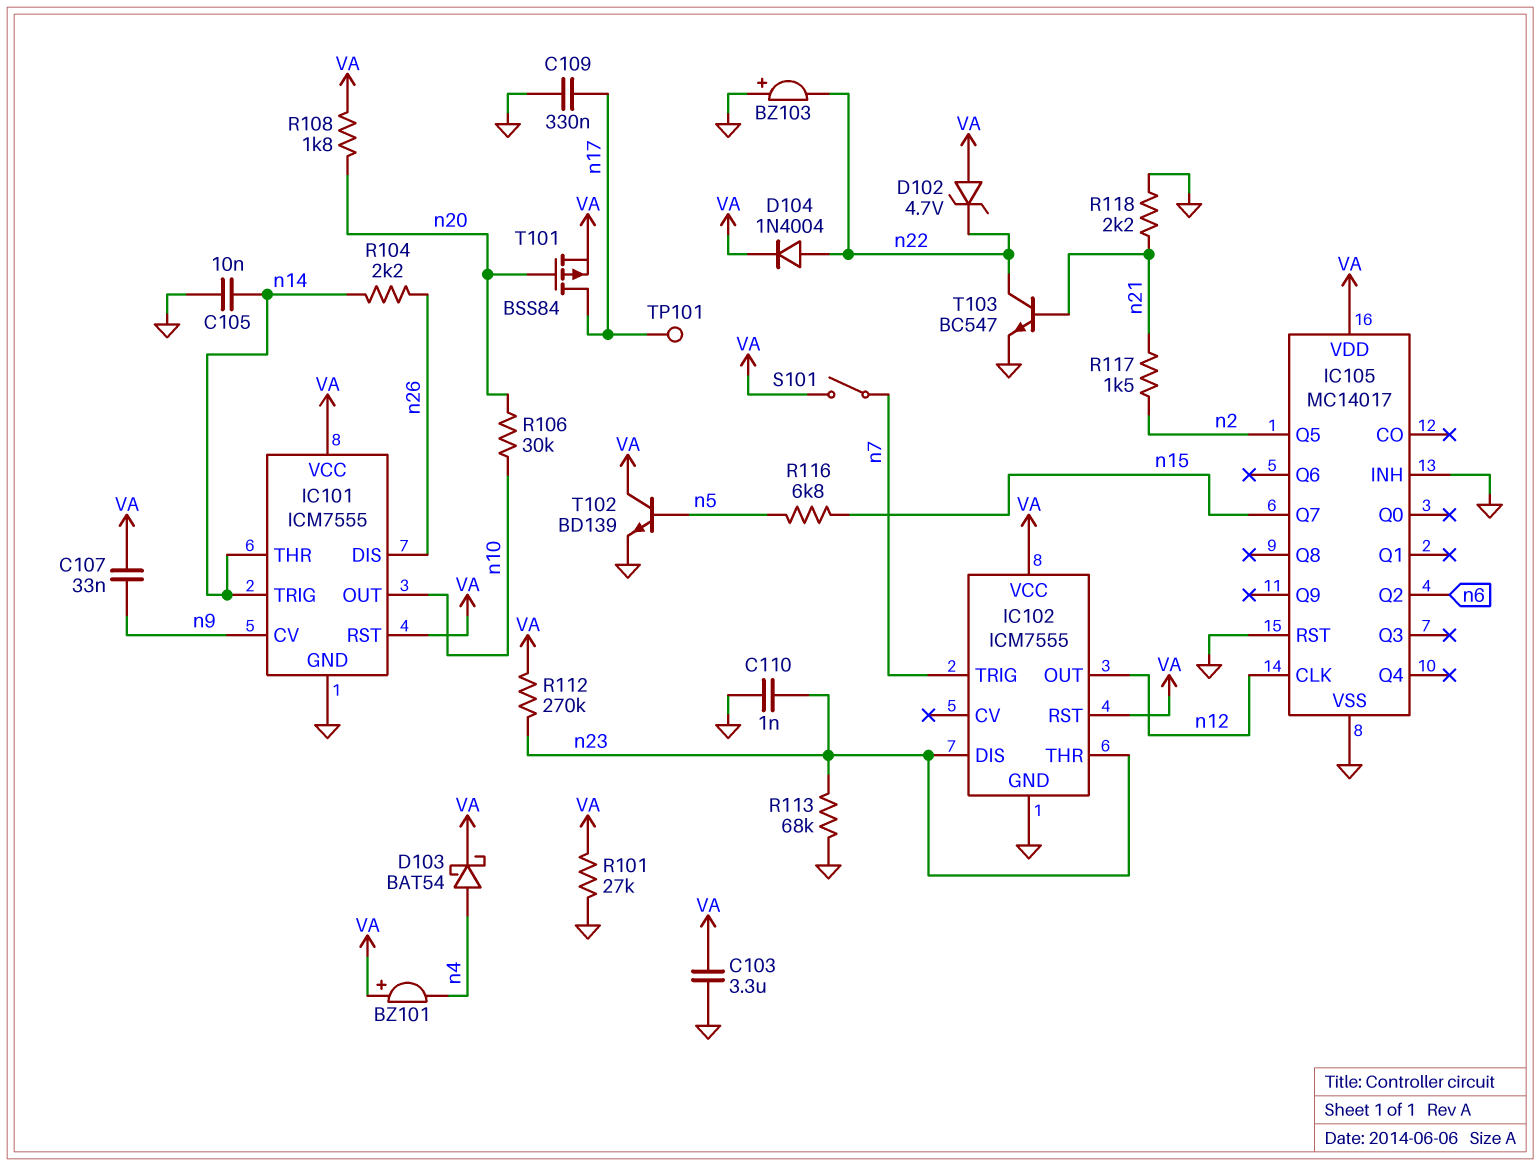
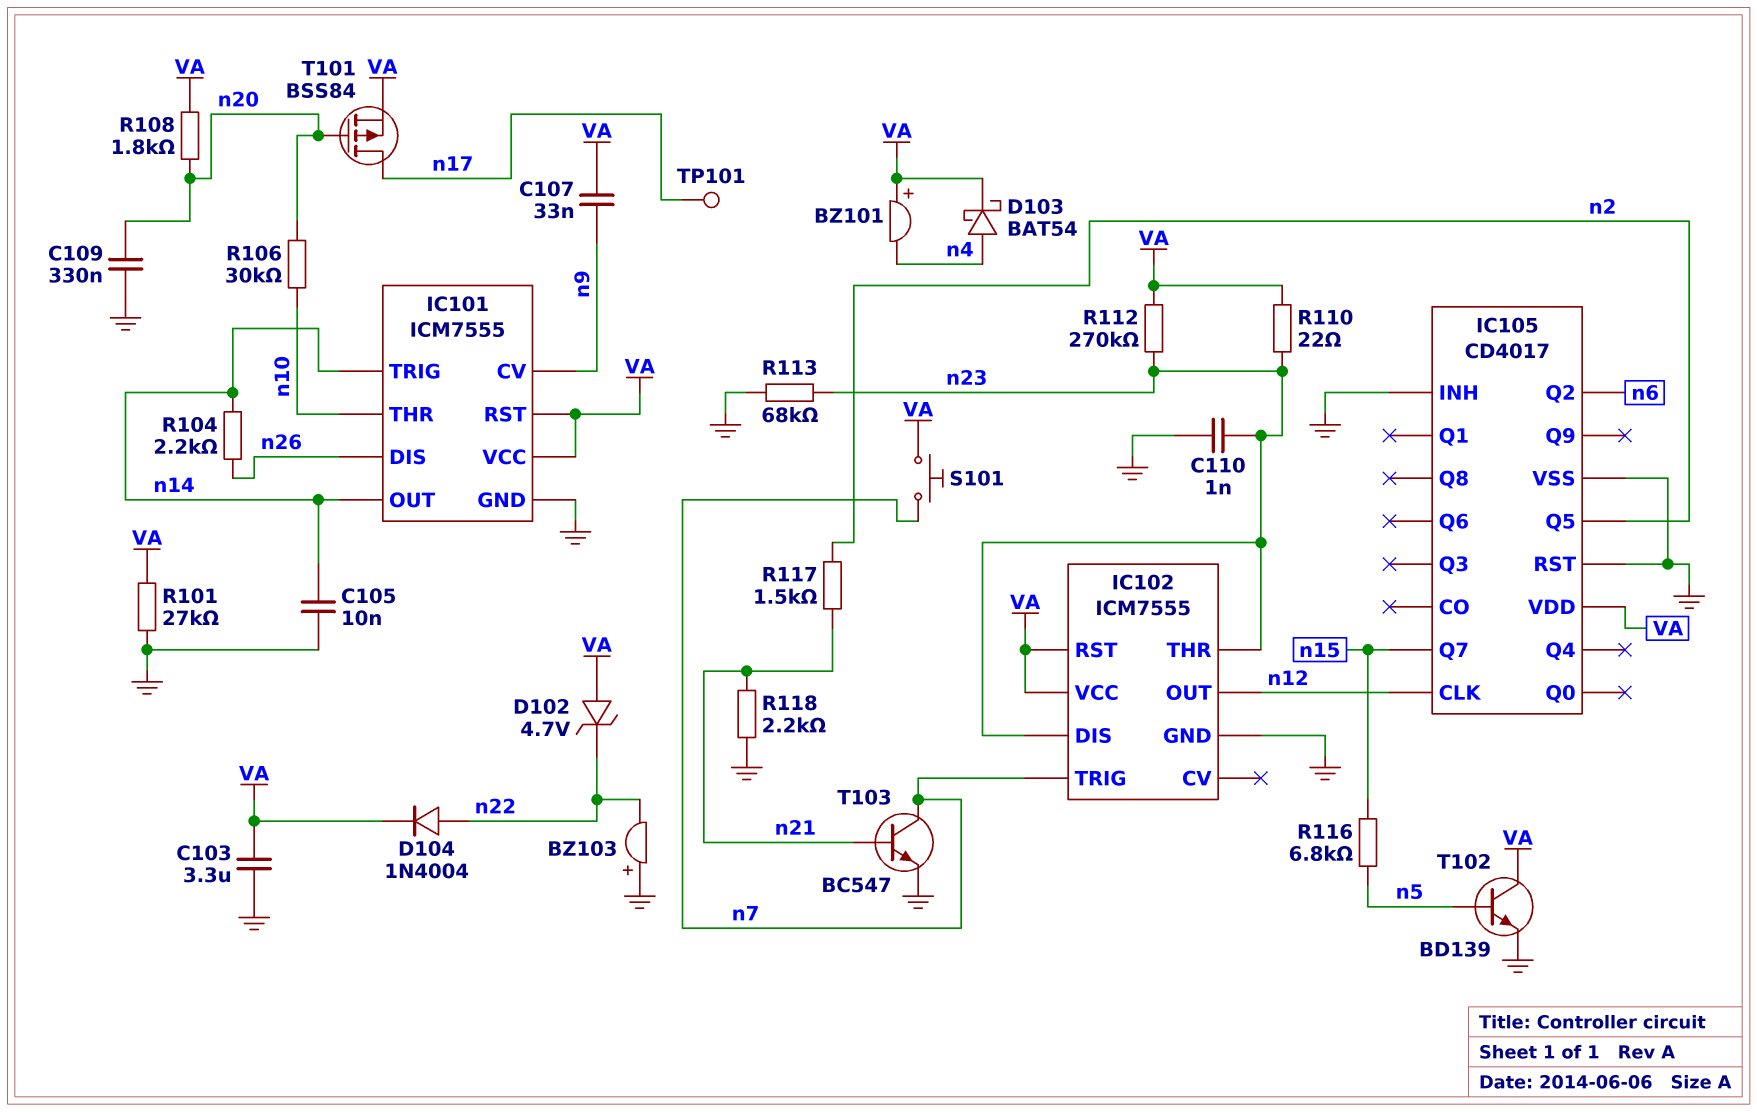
C109: 330nF (GND, n17) -> 330nF (GND, n20)
IC101 pin OUT: n10 -> n14
IC101 pin THR: n14 -> n10
IC105: MC14017 -> CD4017
R110: none -> 22 (VA, n23)
S101: switch (VA, n7) -> button (VA, n7)
T103: NPN BC547 (B n21, C n22, E GND) -> NPN BC547 (B n21, C n7, E GND)

